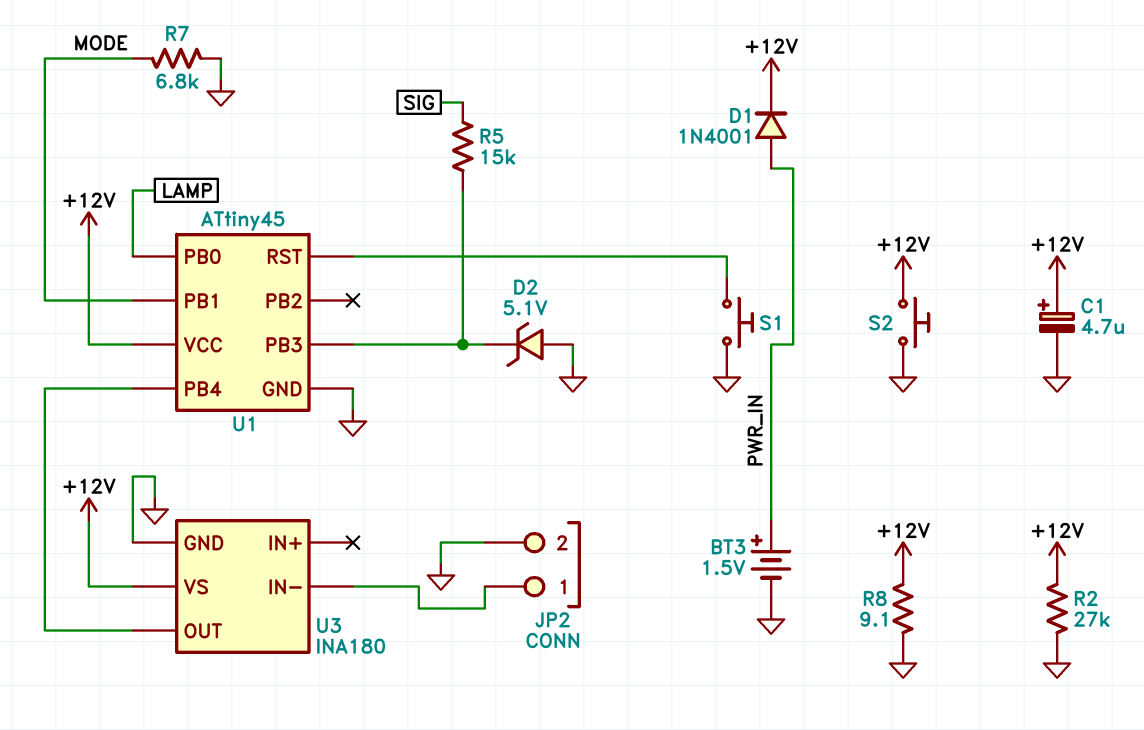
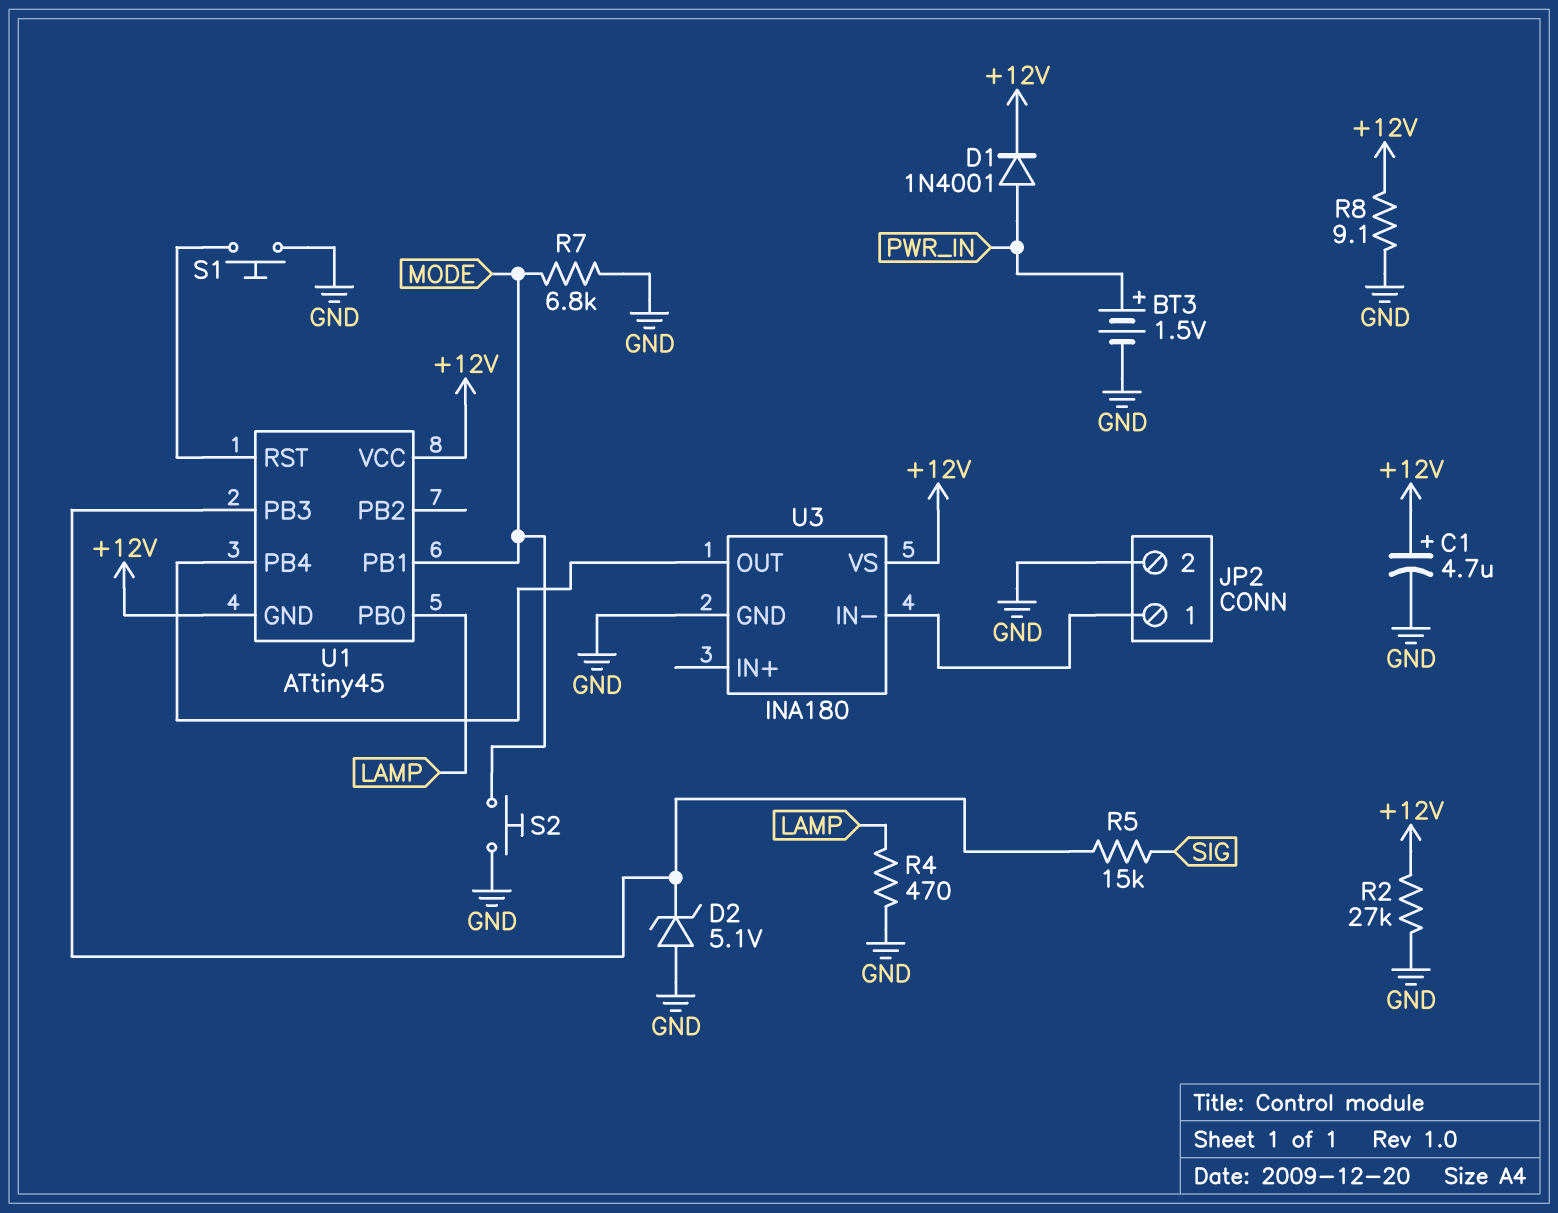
R4: none -> 470 (GND, LAMP)
S2: button (+12V, GND) -> button (GND, MODE)
U1 pin GND: GND -> +12V

